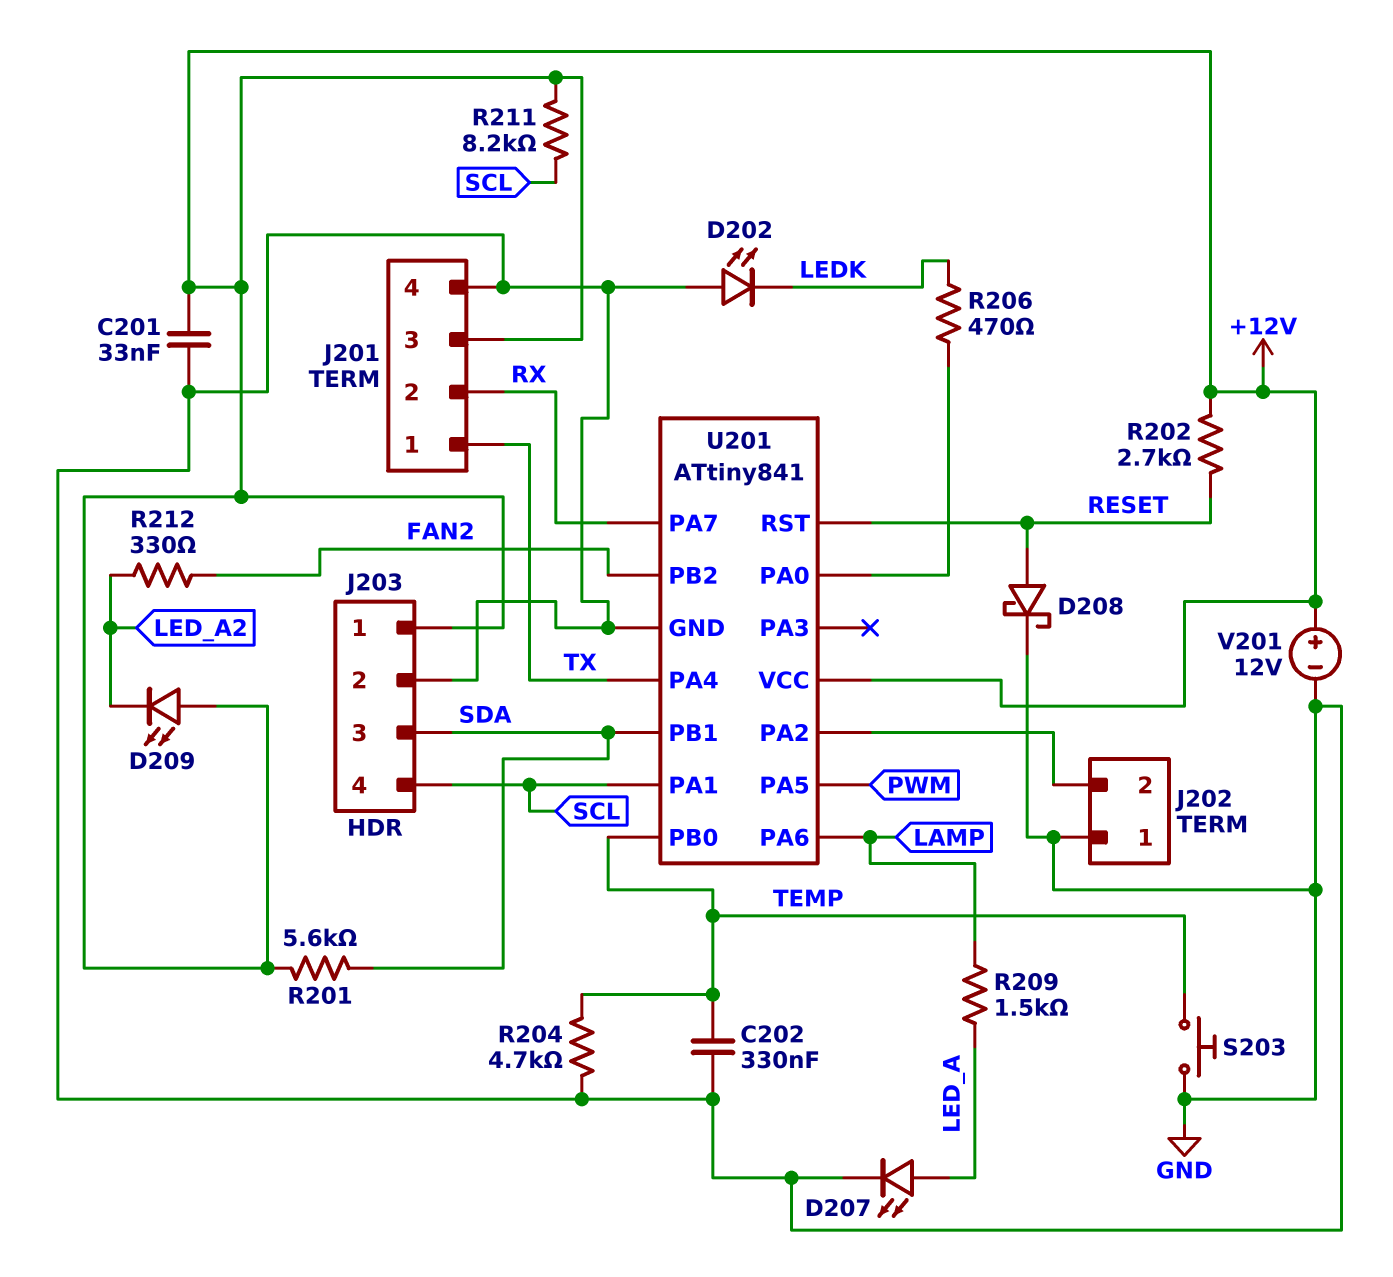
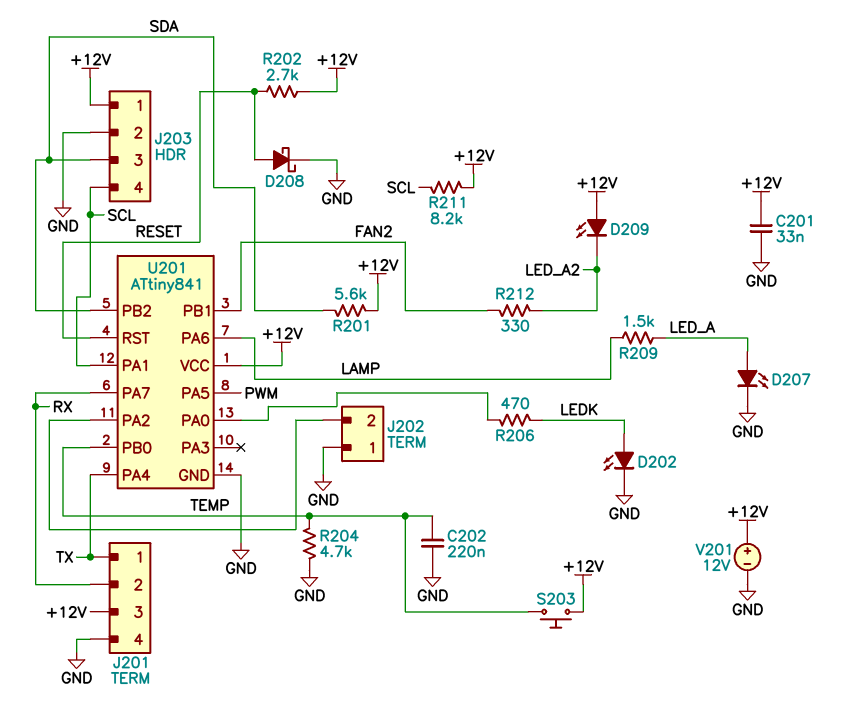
C202: 330nF (GND, TEMP) -> 220nF (GND, TEMP)
D202: LED (A GND, K LEDK) -> LED (A LEDK, K GND)
S203: button (GND, TEMP) -> button (+12V, TEMP)
U201 pin PB1: SDA -> FAN2
U201 pin PB2: FAN2 -> SDA

